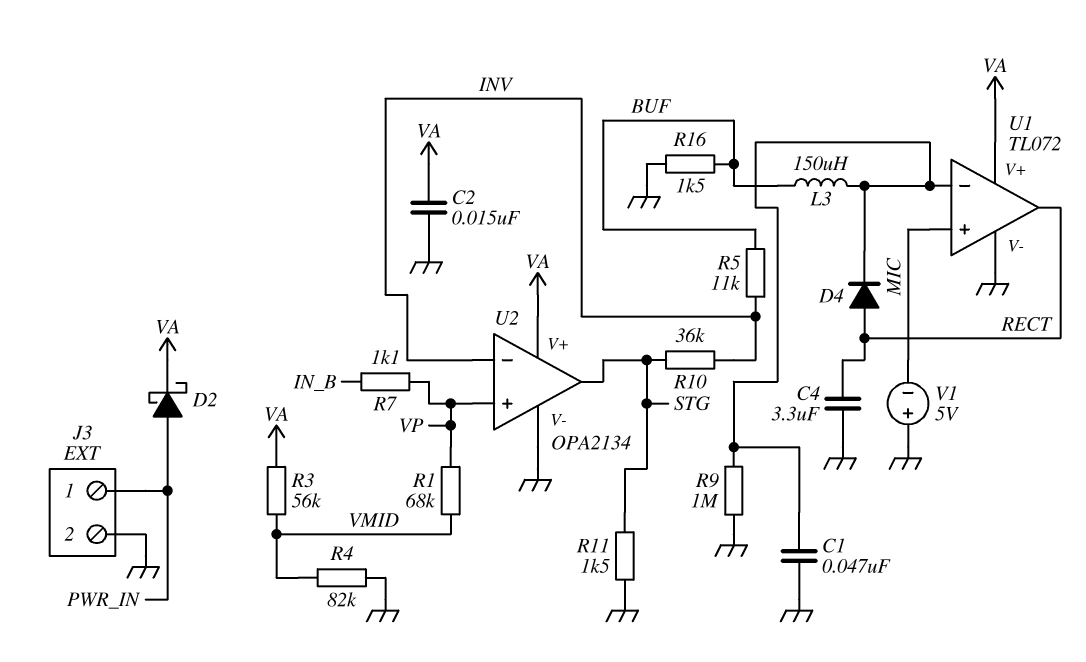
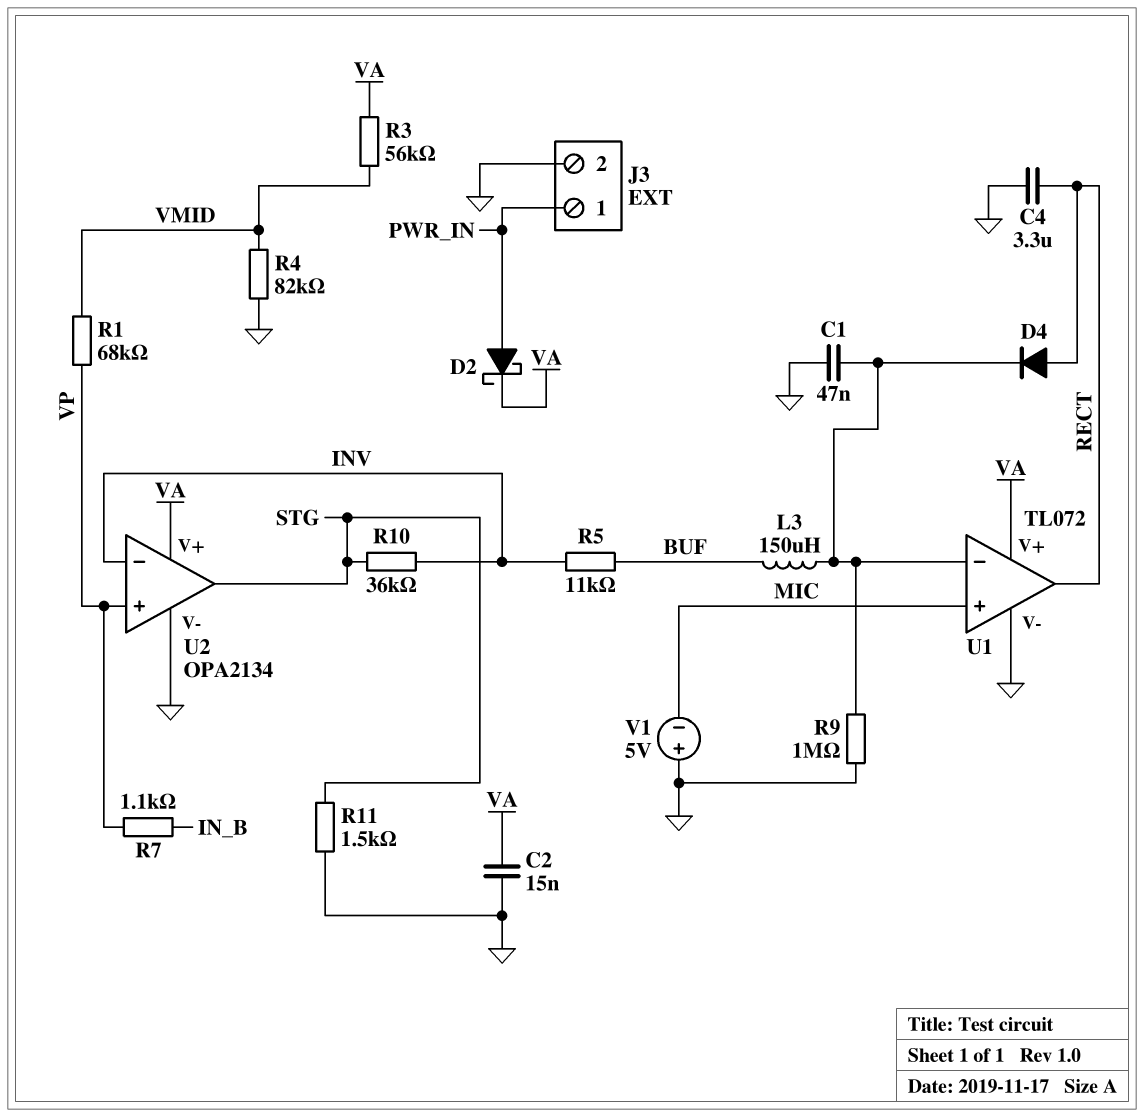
R16: 1.5k (BUF, GND) -> none

